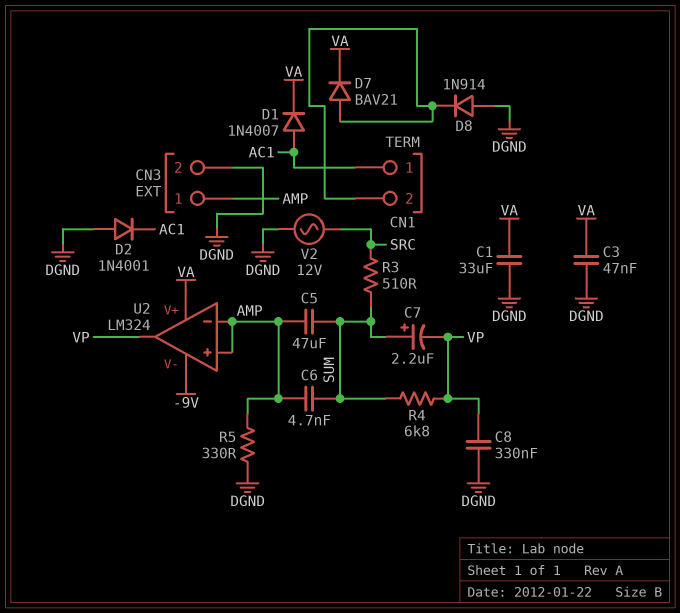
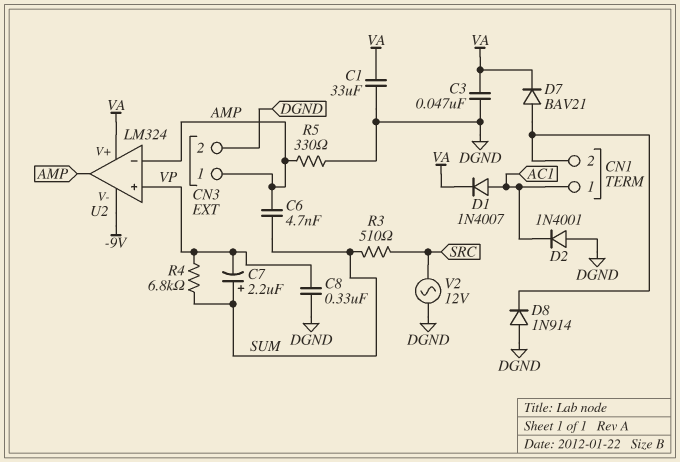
C5: 47uF (AMP, SUM) -> none
U2 pin in+: AMP -> VP
U2 pin out: VP -> AMP

